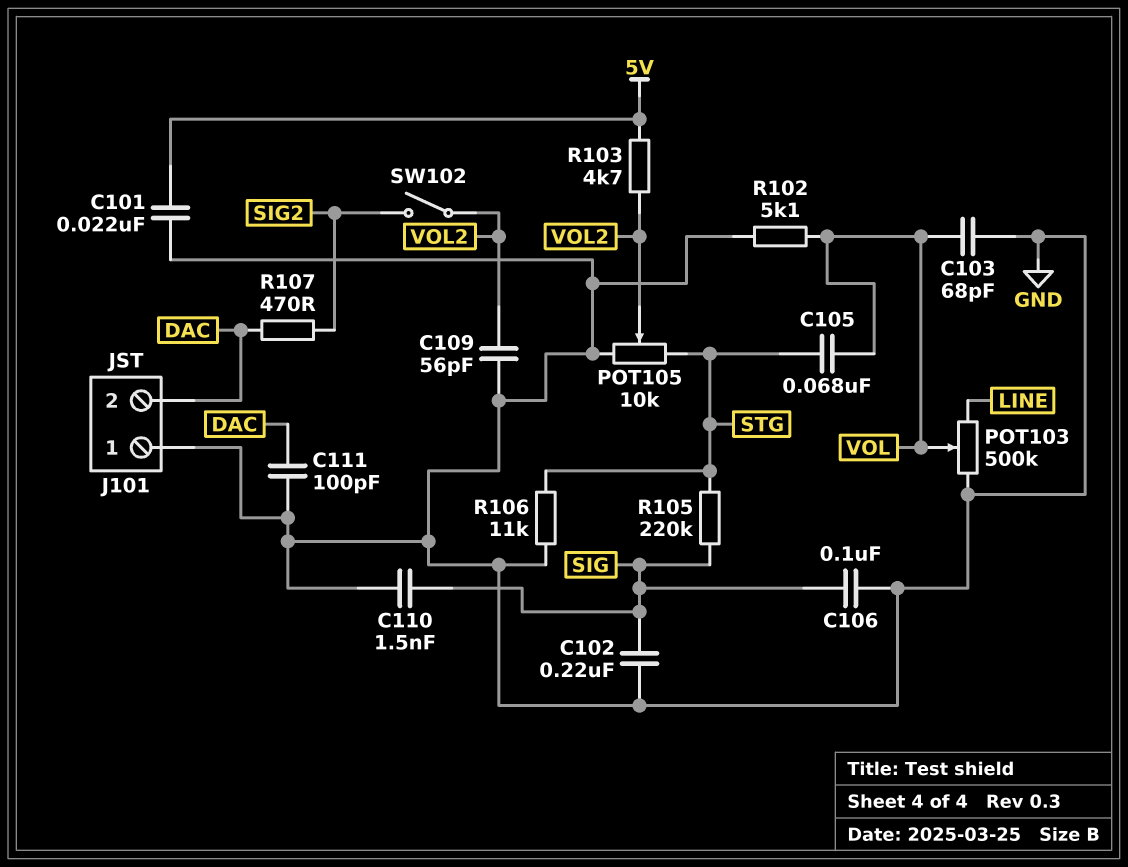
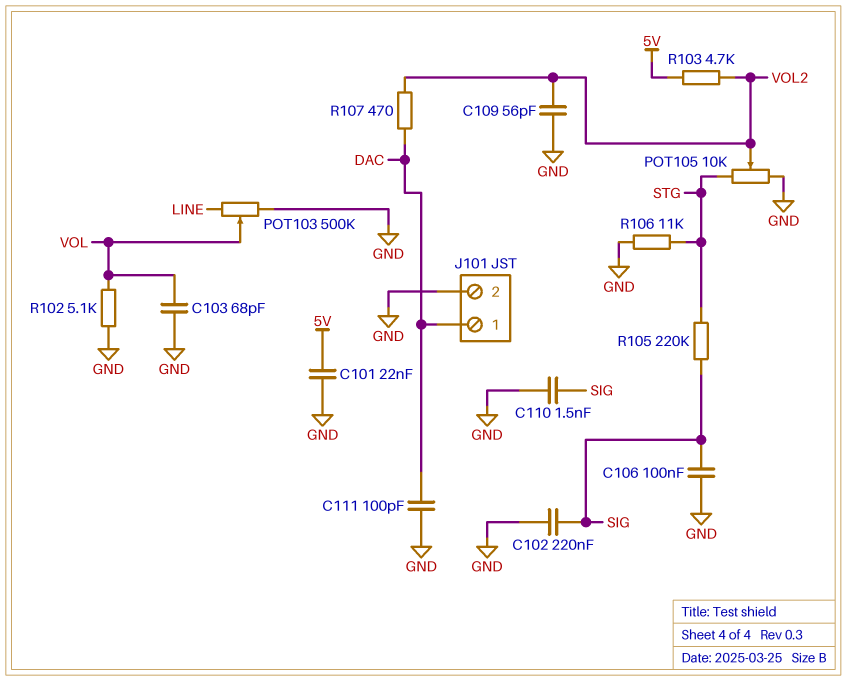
C105: 68nF (STG, VOL) -> none
J101 pin 1: GND -> DAC
J101 pin 2: DAC -> GND
R107: 470 (DAC, SIG2) -> 470 (DAC, VOL2)
SW102: switch (SIG2, VOL2) -> none

